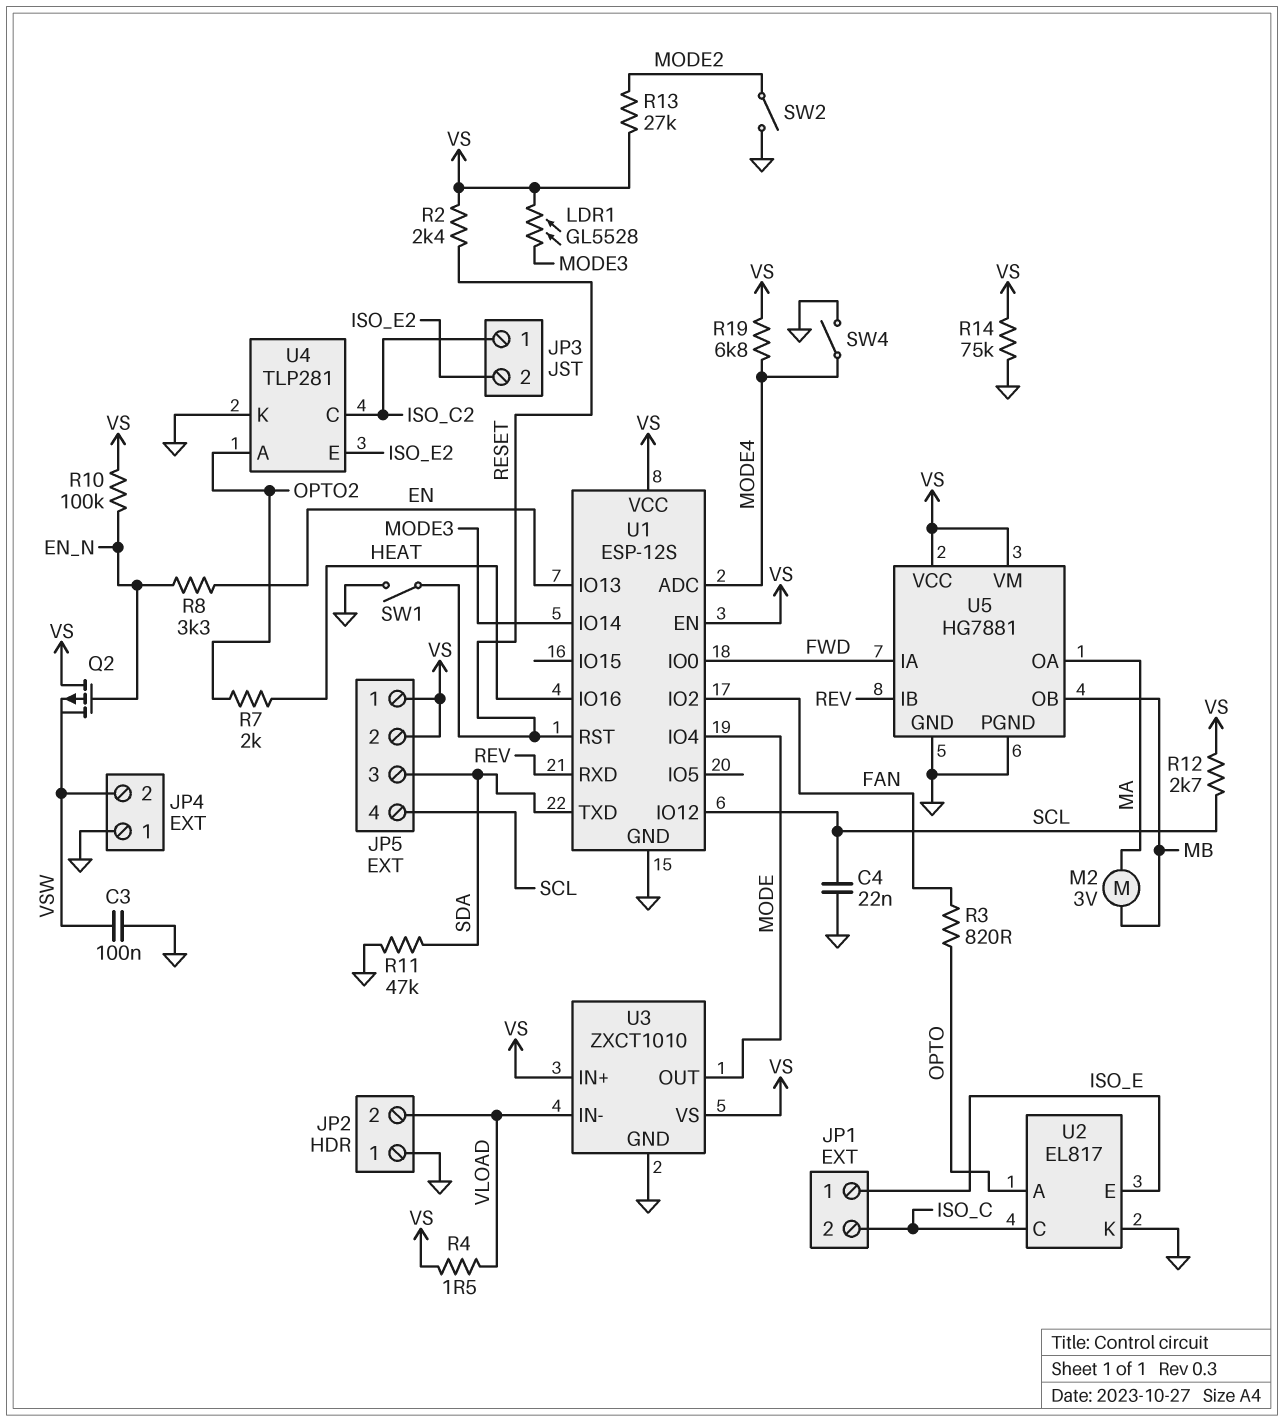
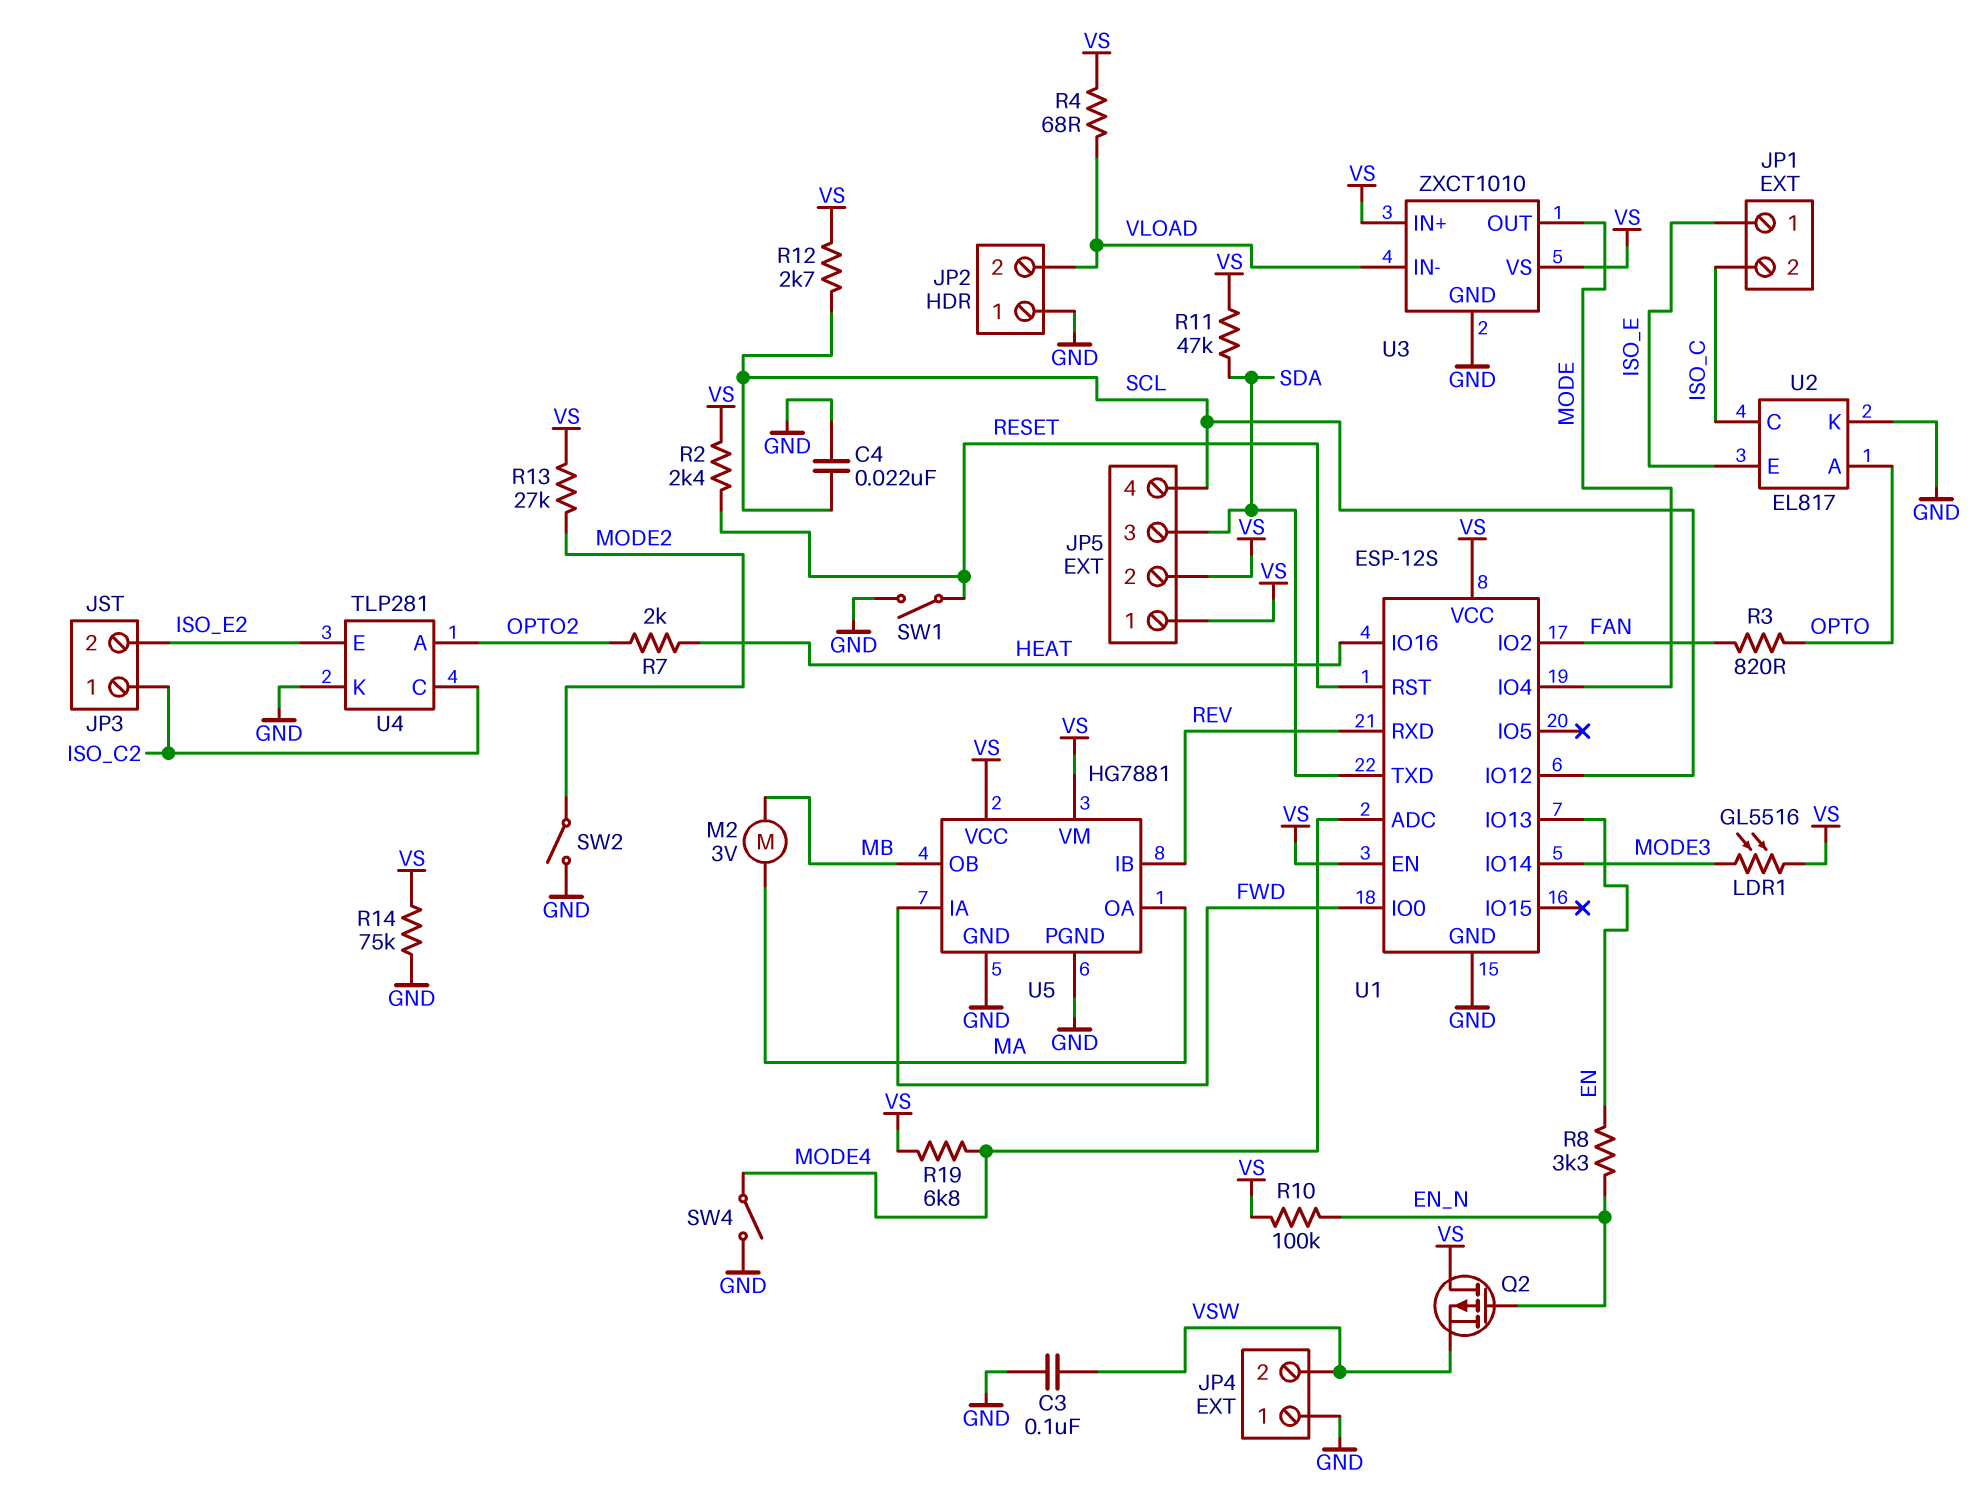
LDR1: GL5528 (MODE3, VS) -> GL5516 (MODE3, VS)
R4: 1.5 (VLOAD, VS) -> 68 (VLOAD, VS)
R11: 47k (GND, SDA) -> 47k (SDA, VS)

